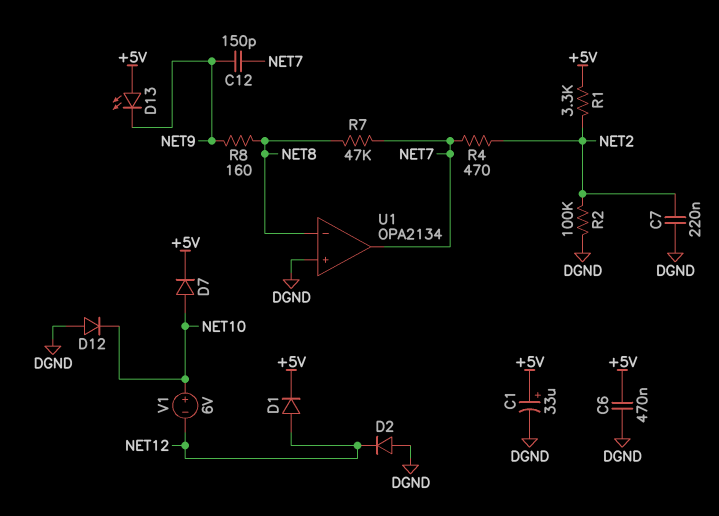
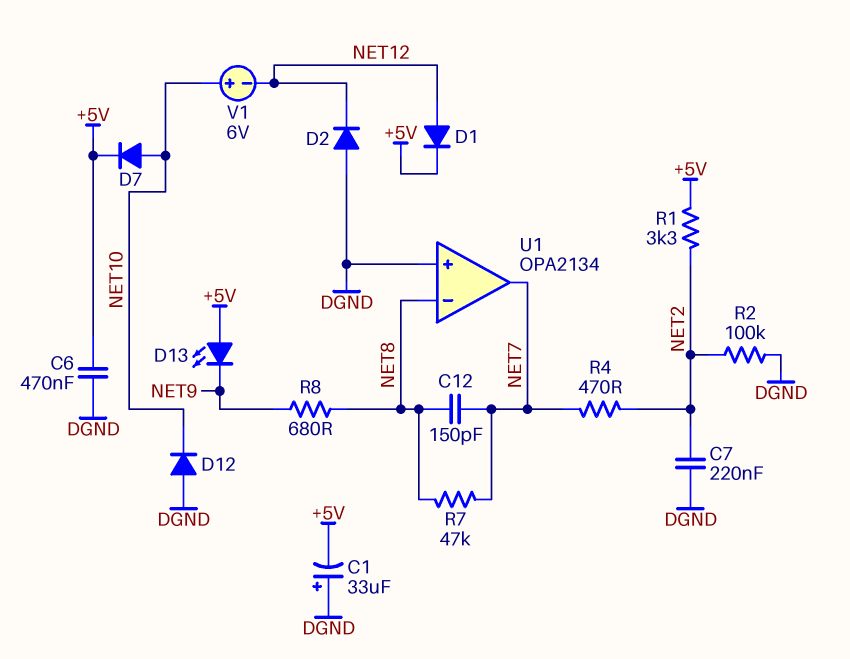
C1: 33uF (plus +5V, minus DGND) -> 33uF (plus DGND, minus +5V)
C12: 150pF (NET7, NET9) -> 150pF (NET7, NET8)
R8: 160 (NET8, NET9) -> 680 (NET8, NET9)

